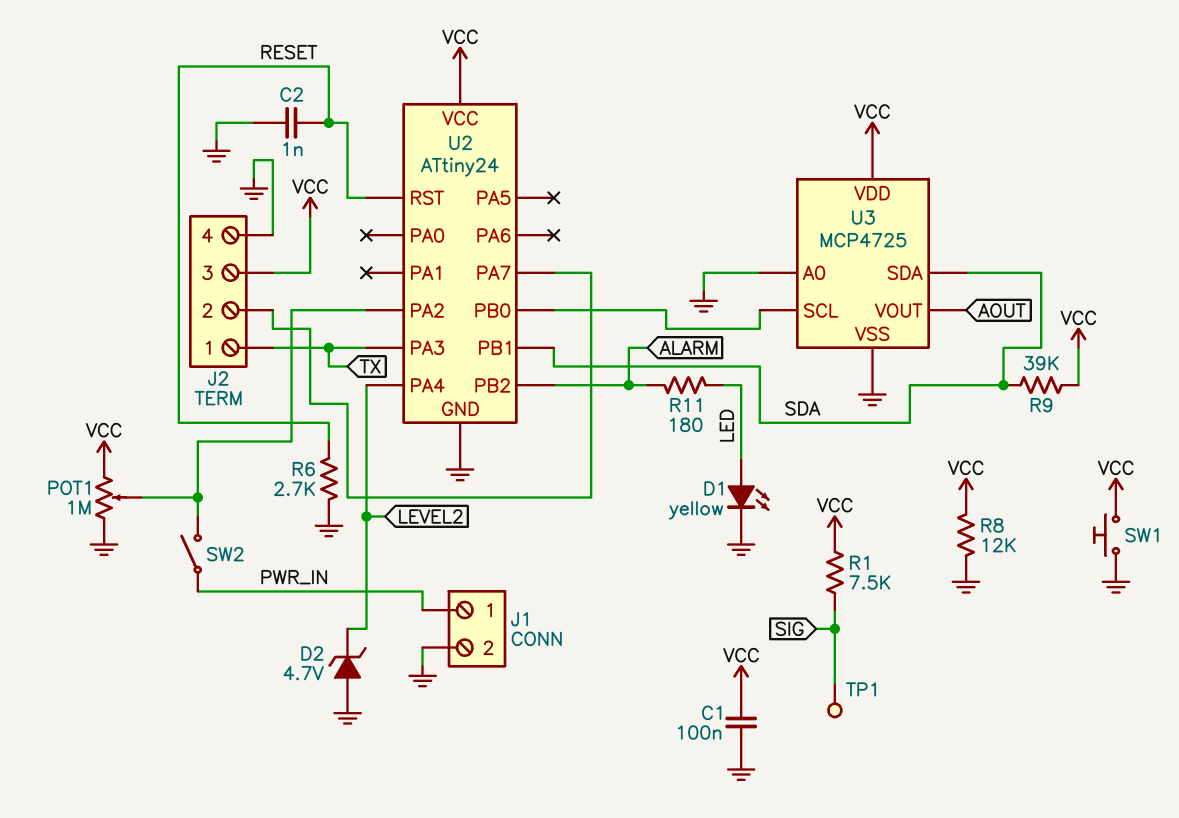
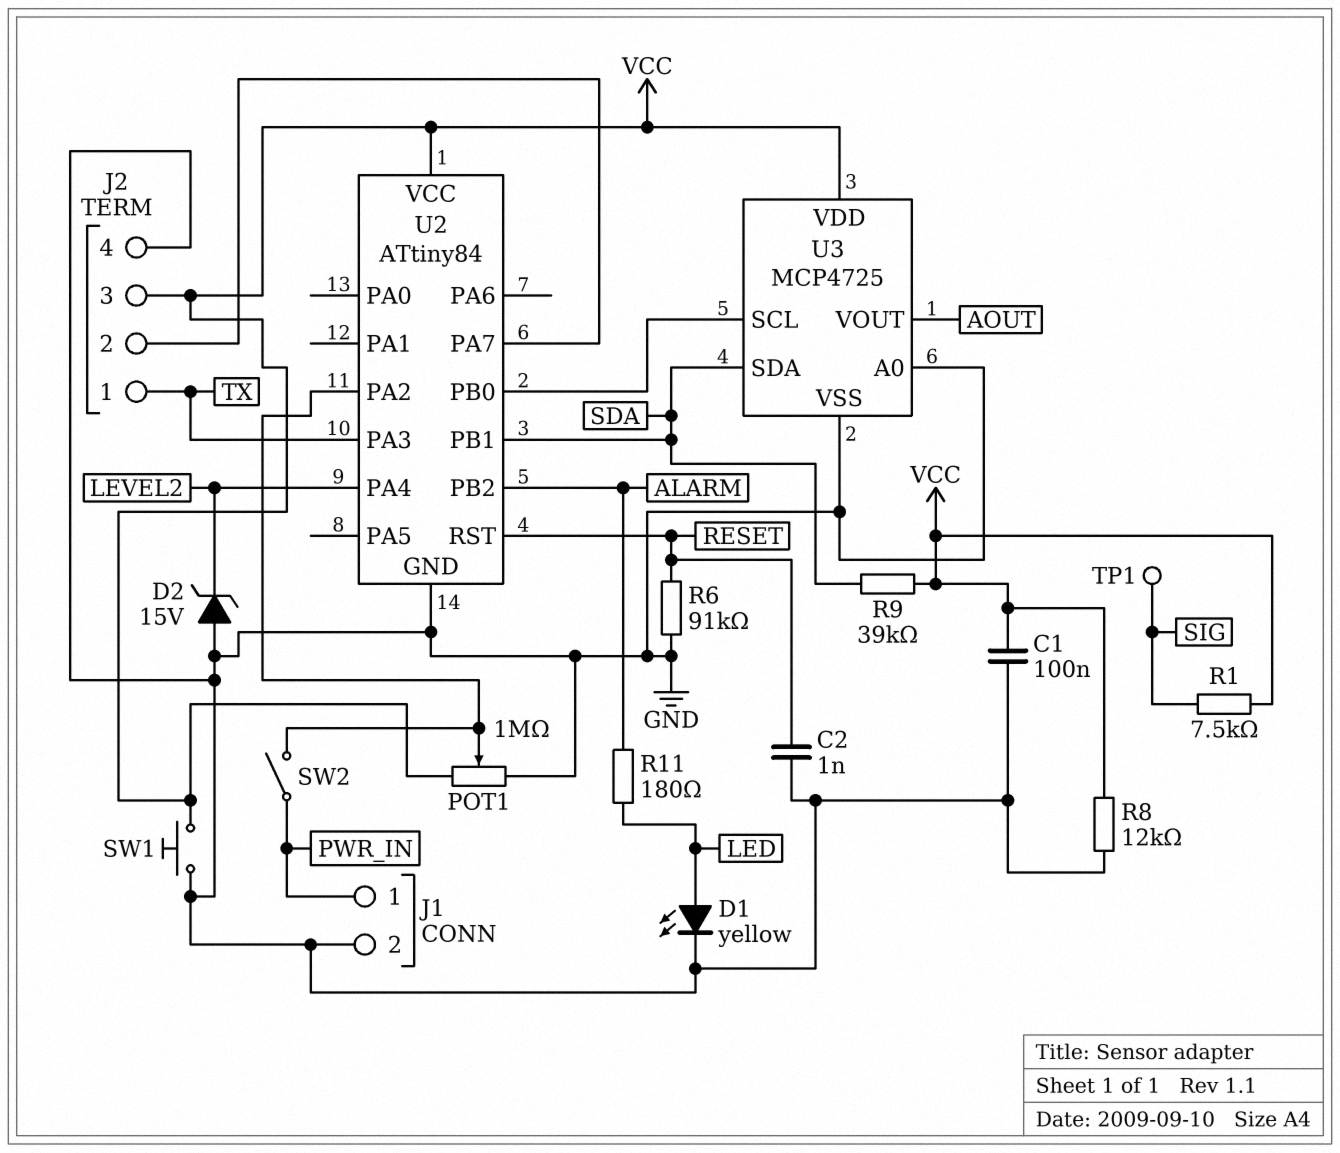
D2: zener 4.7V (A GND, K LEVEL2) -> zener 15V (A GND, K LEVEL2)
R6: 2.7k (GND, RESET) -> 91k (GND, RESET)
U2: ATtiny24 -> ATtiny84

